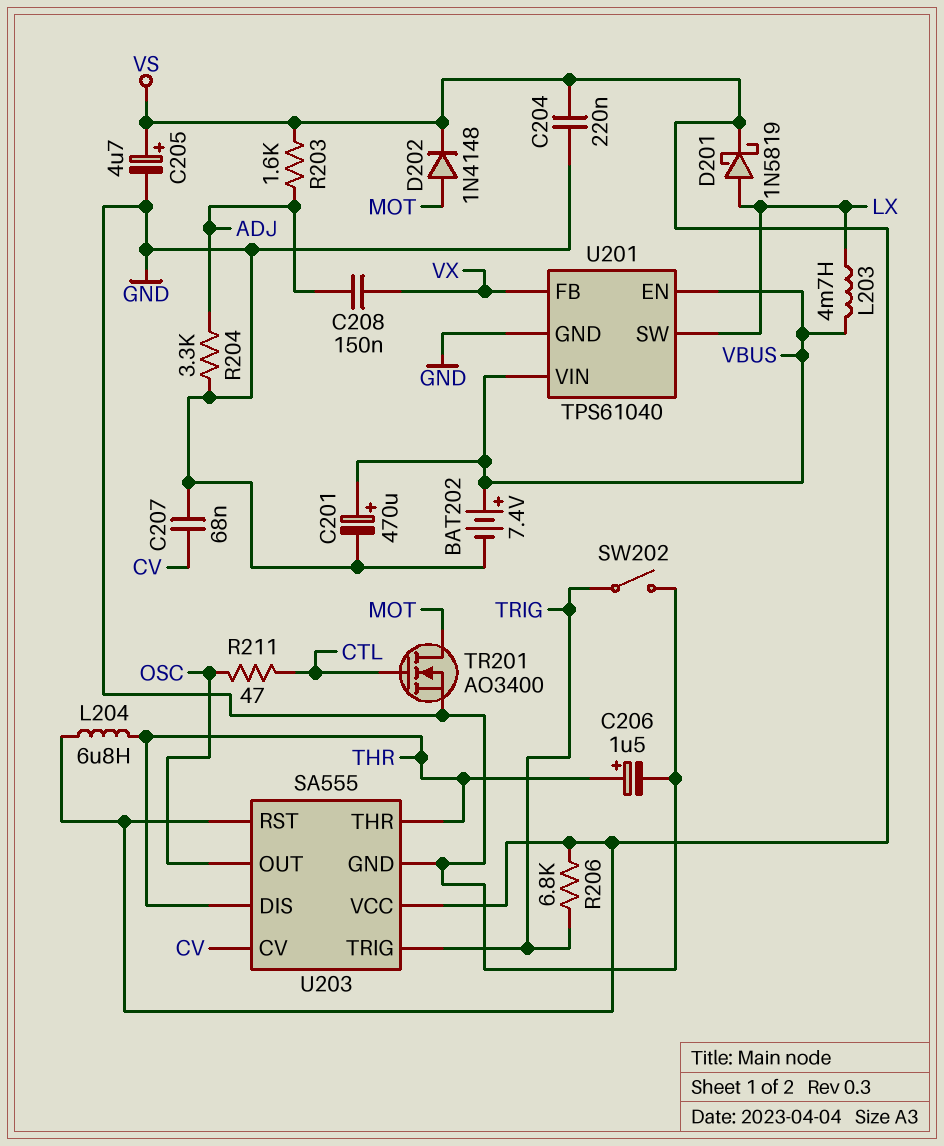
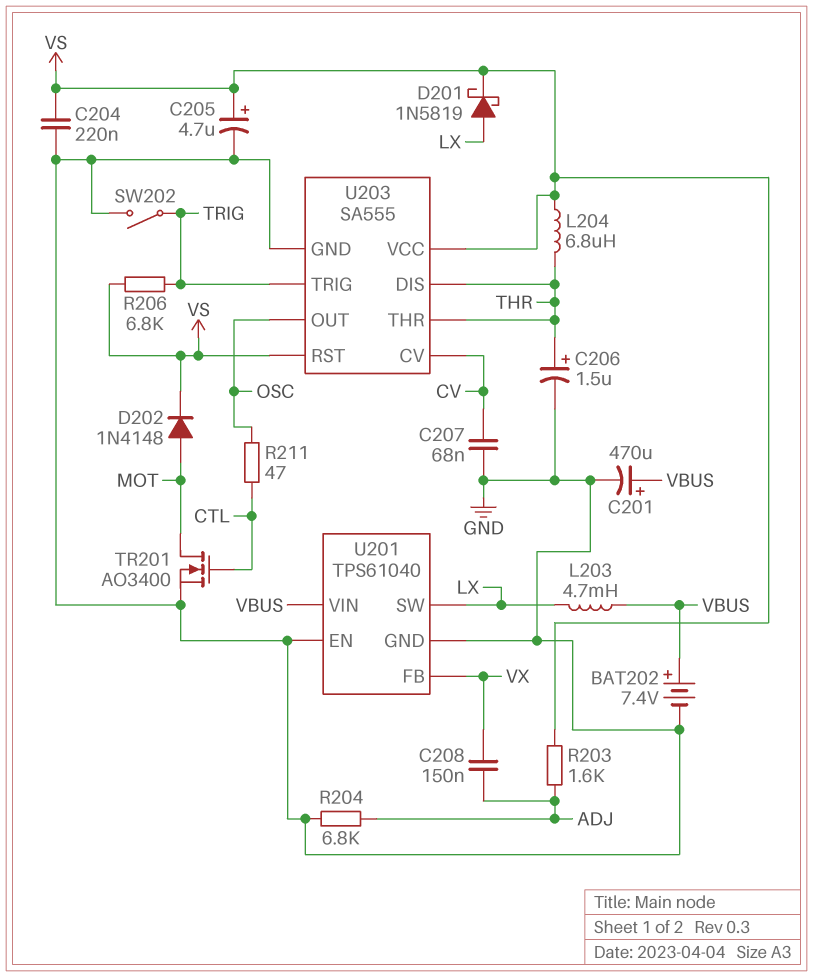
R204: 3.3k (ADJ, GND) -> 6.8k (ADJ, GND)
U201 pin EN: VBUS -> GND

